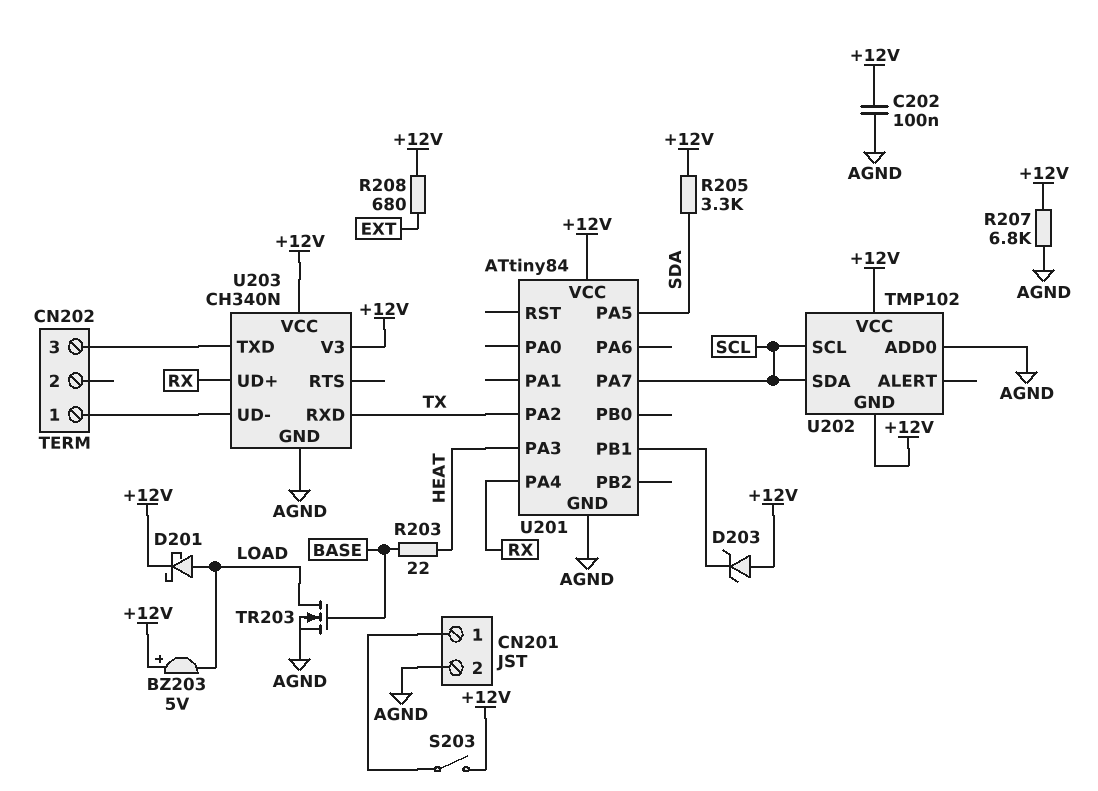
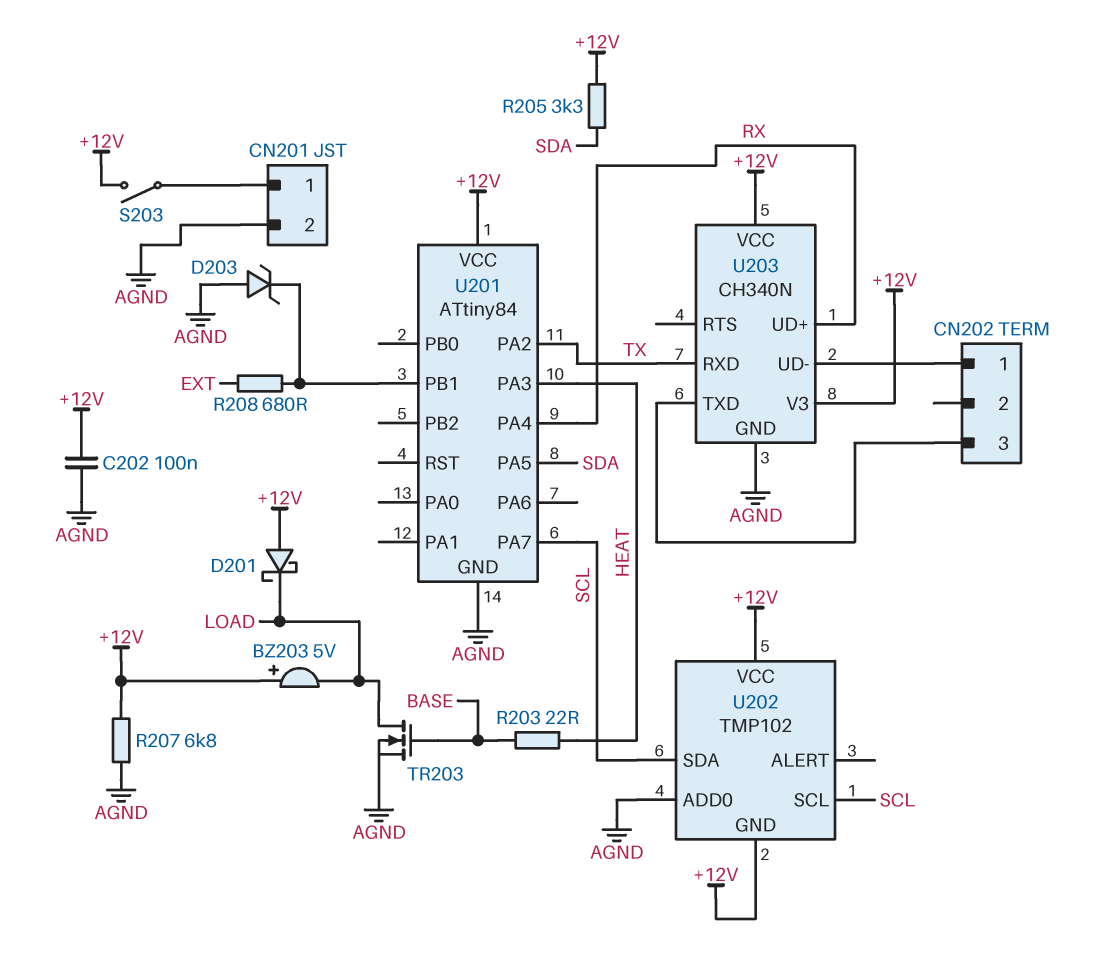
D201: schottky (A LOAD, K +12V) -> schottky (A +12V, K LOAD)
D203: zener (A +12V, K U201/PB1) -> zener (A AGND, K U201/PB1)
R208: 680 (+12V, EXT) -> 680 (EXT, U201/PB1)

